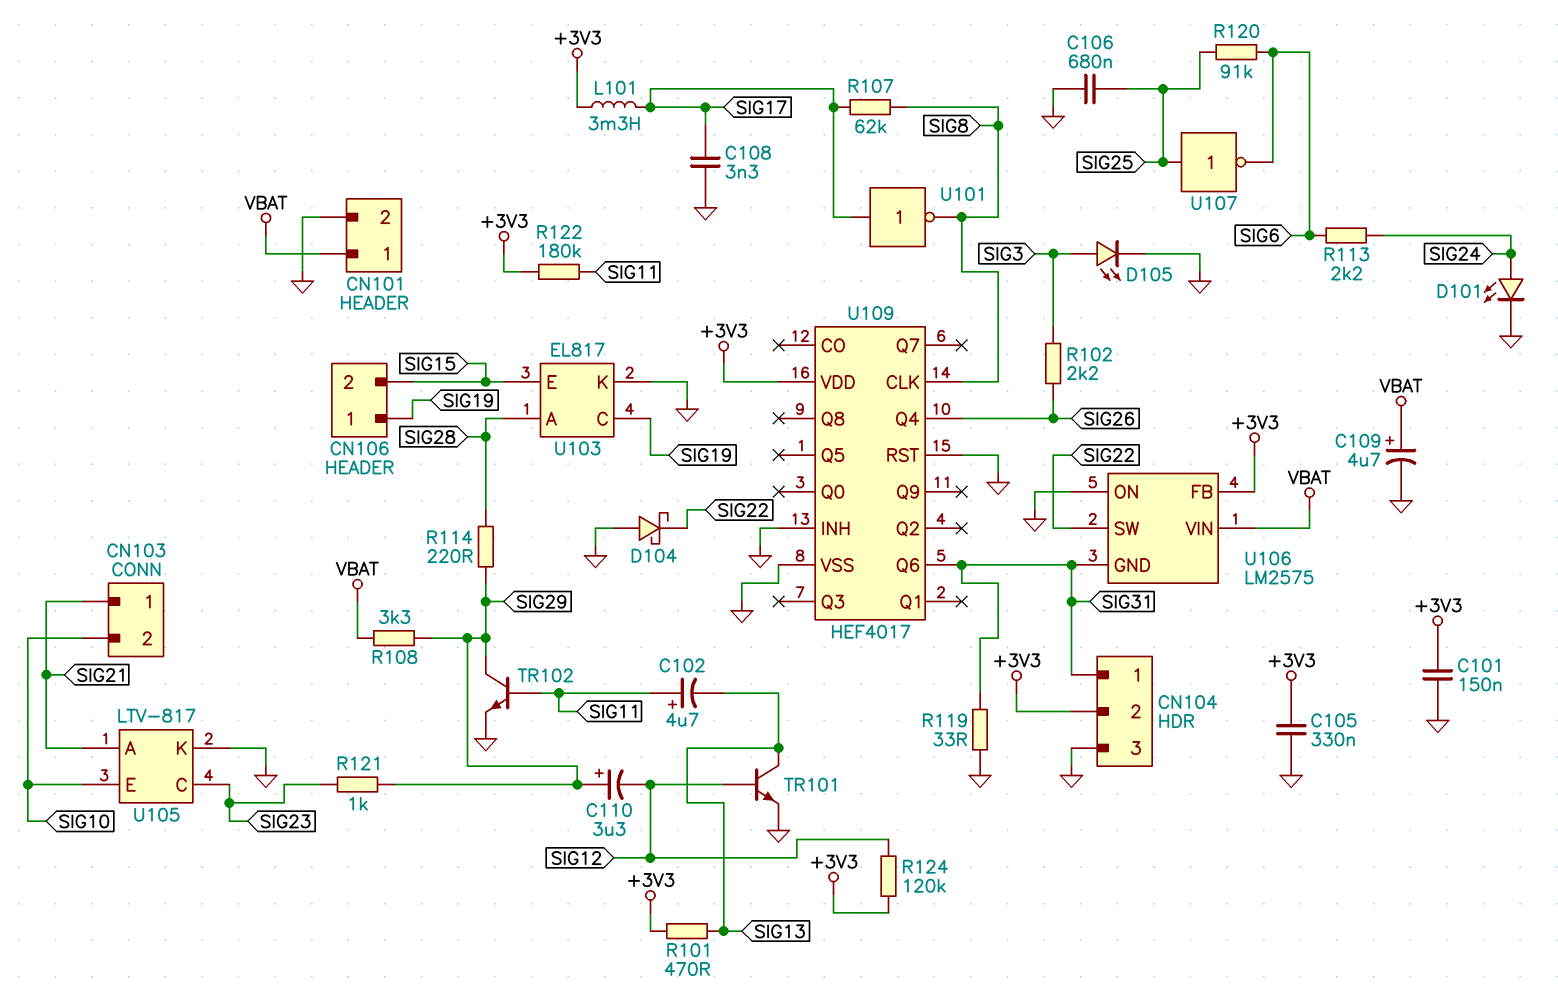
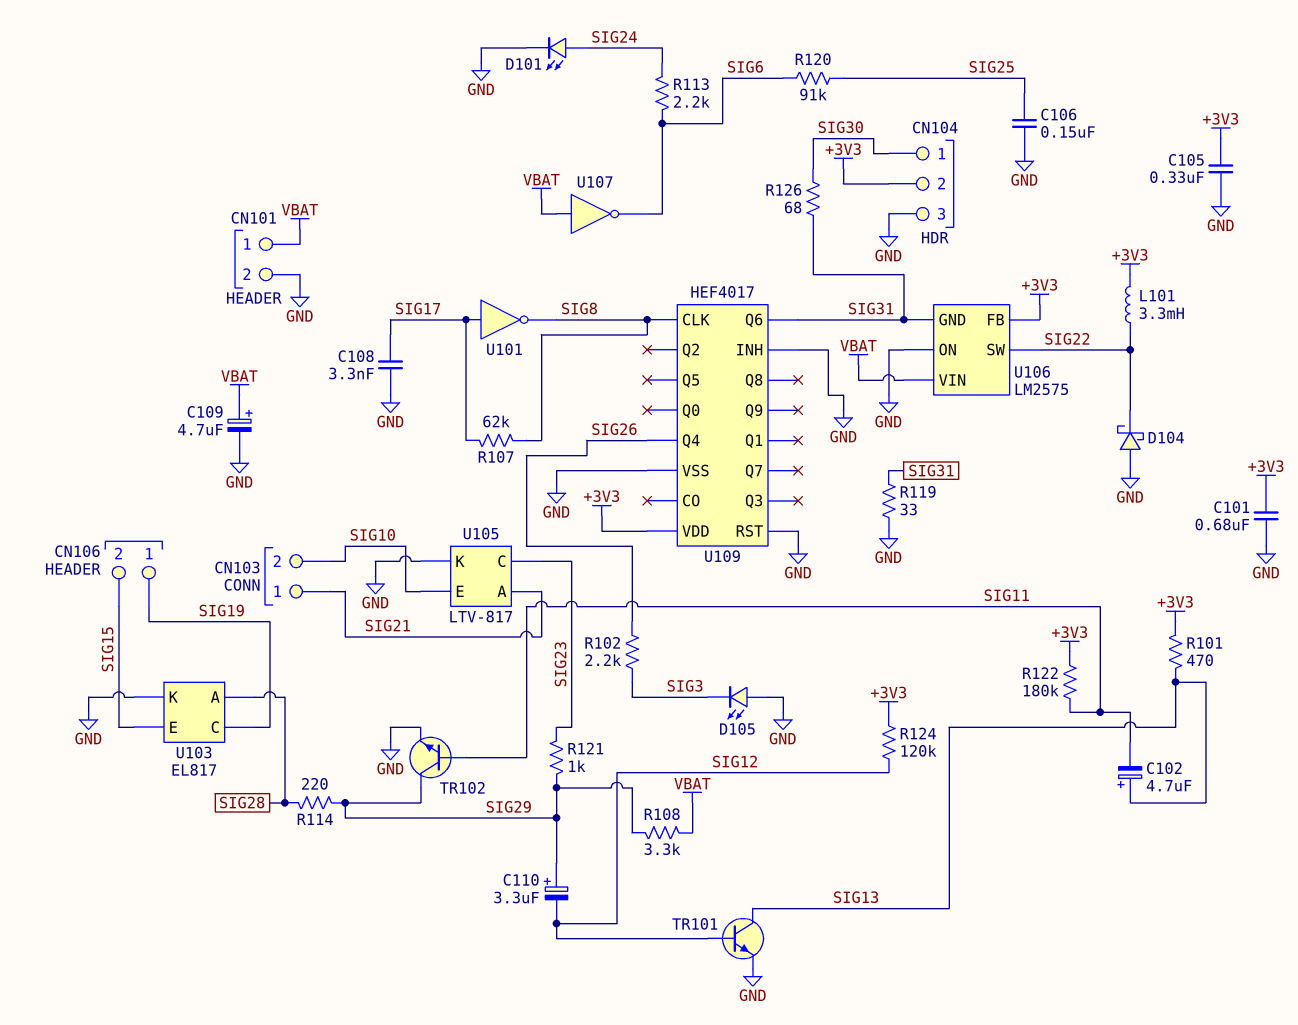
C101: 150nF (+3V3, GND) -> 680nF (+3V3, GND)
C102: 4.7uF (plus SIG11, minus SIG13) -> 4.7uF (plus SIG13, minus SIG11)
C106: 680nF (GND, SIG25) -> 150nF (GND, SIG25)
CN104 pin 1: SIG31 -> SIG30
D105: LED (A SIG3, K GND) -> LED (A GND, K SIG3)
L101: 3.3mH (+3V3, SIG17) -> 3.3mH (+3V3, SIG22)
R126: none -> 68 (SIG30, SIG31)
U107: NOT (in SIG25, out SIG6) -> NOT (in VBAT, out SIG6)

